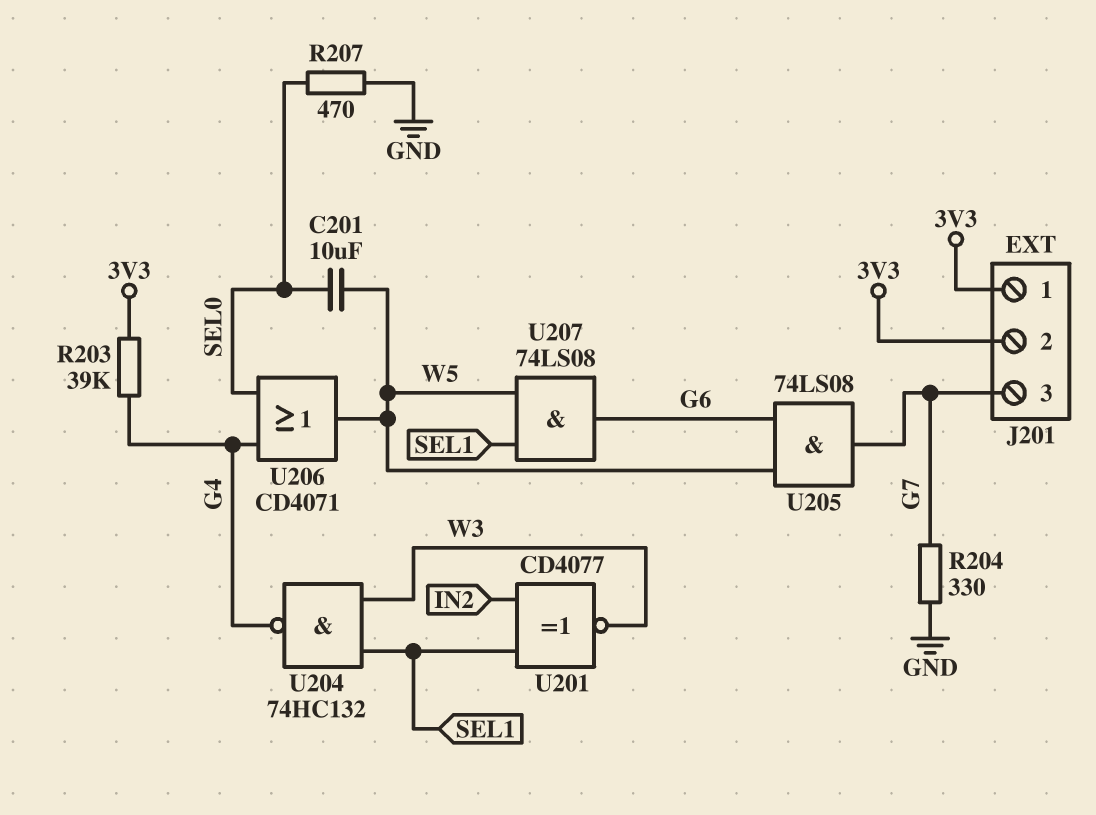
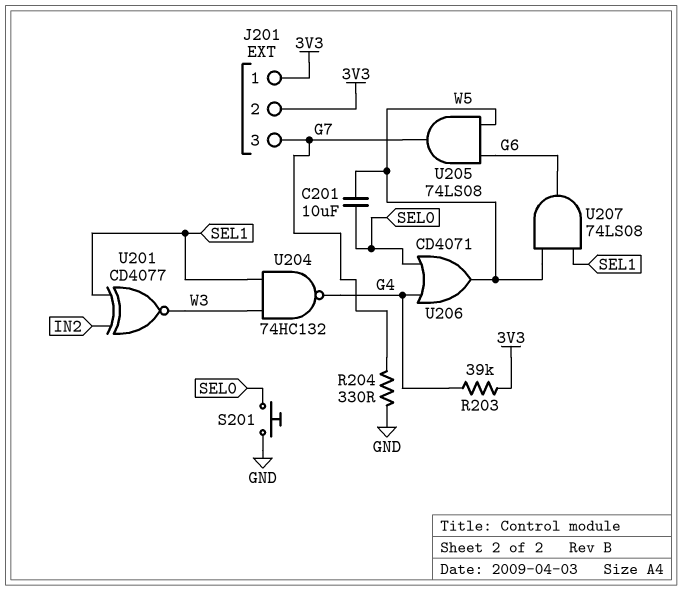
R207: 470 (GND, SEL0) -> none
S201: none -> button (GND, SEL0)

